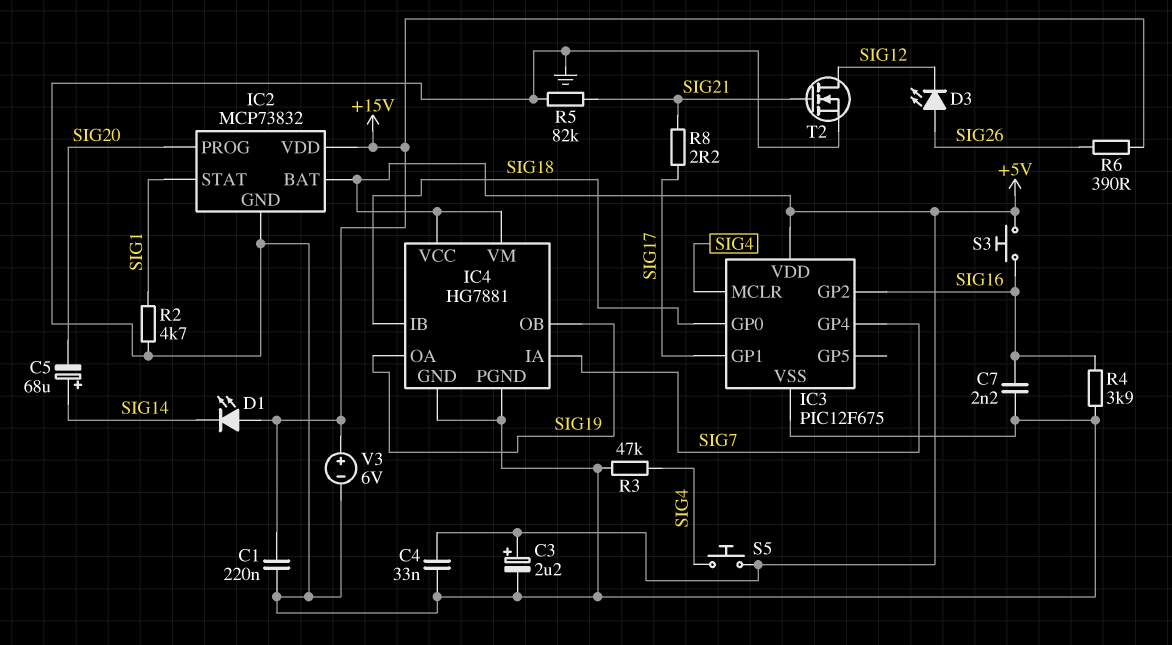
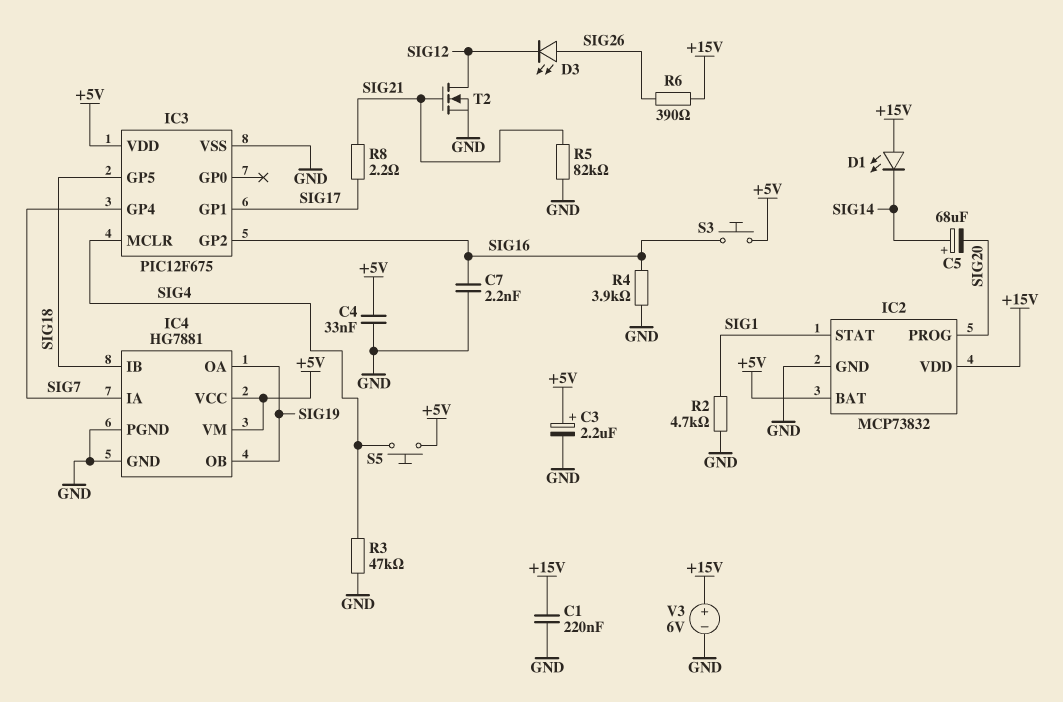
IC3 pin GP0: SIG18 -> none
IC3 pin GP5: none -> SIG18

